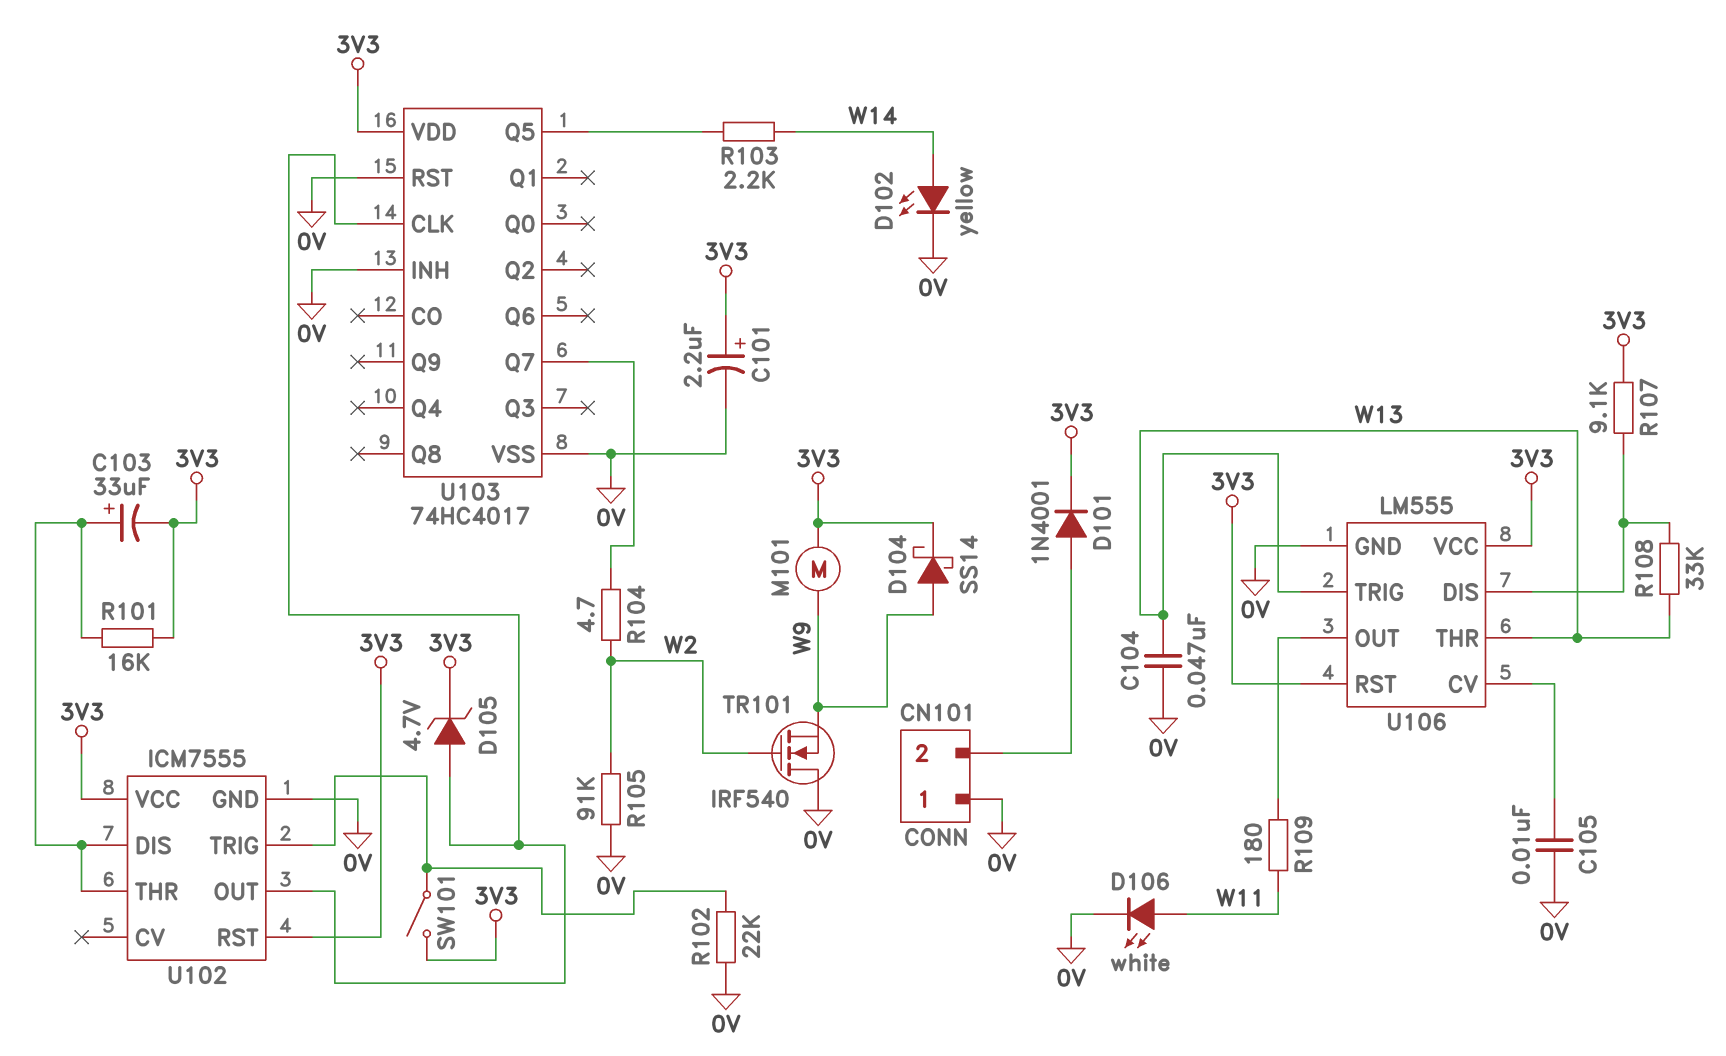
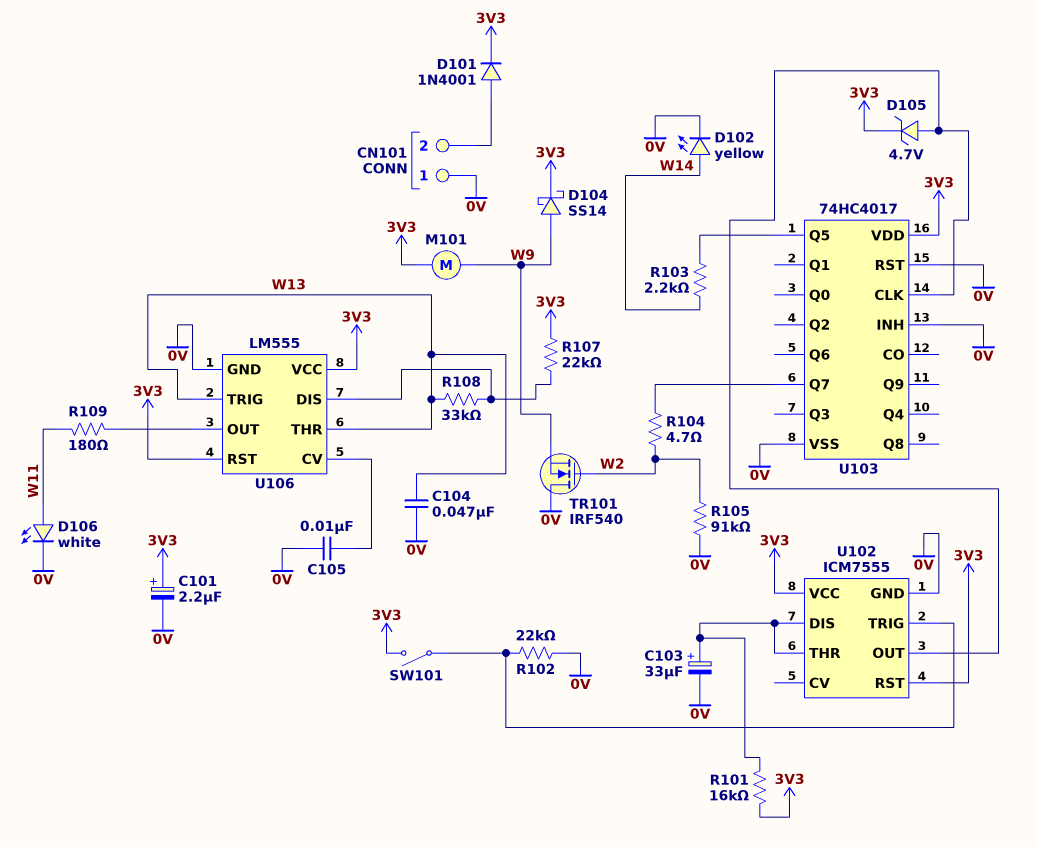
C103: 33uF (plus U102/DIS, minus 3V3) -> 33uF (plus U102/DIS, minus 0V)
R107: 9.1k (3V3, U106/DIS) -> 22k (3V3, U106/DIS)

